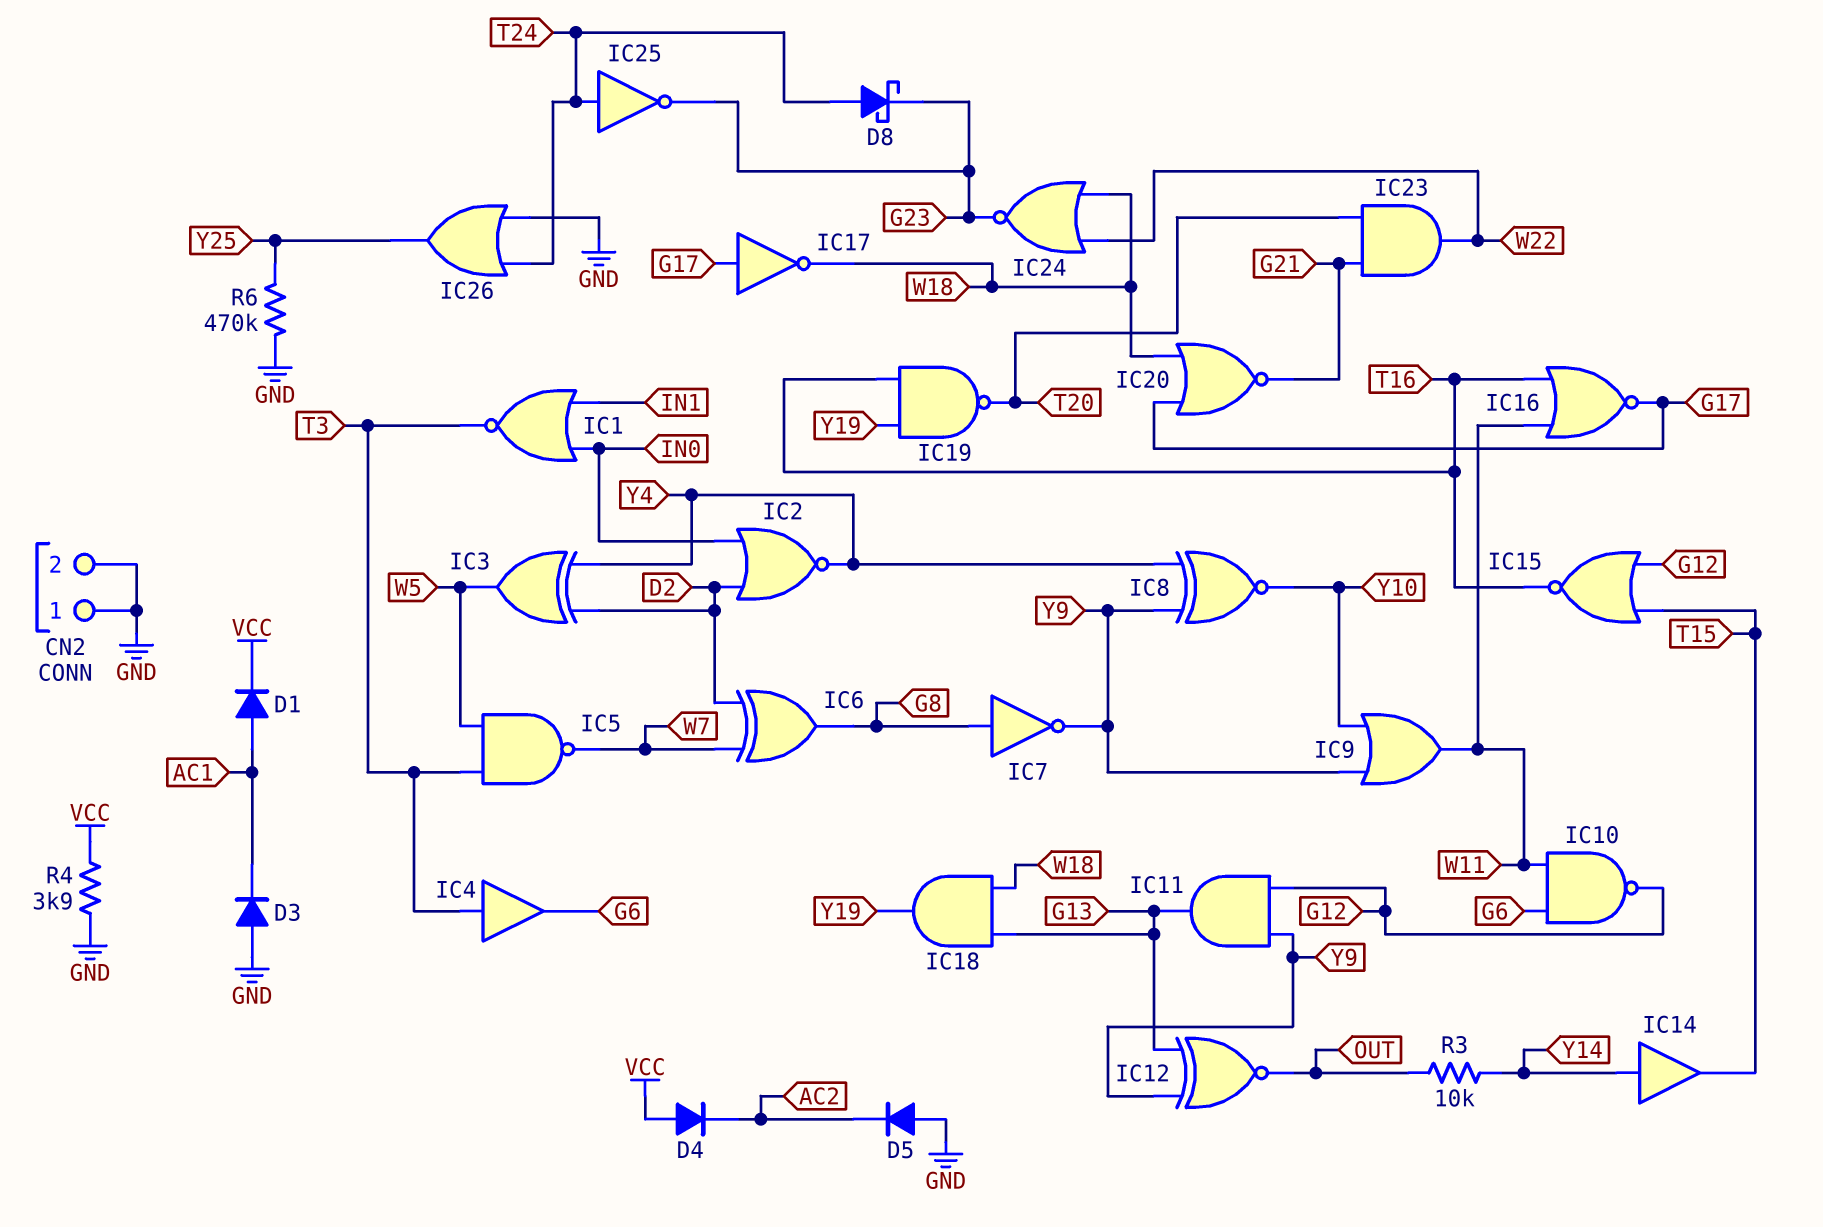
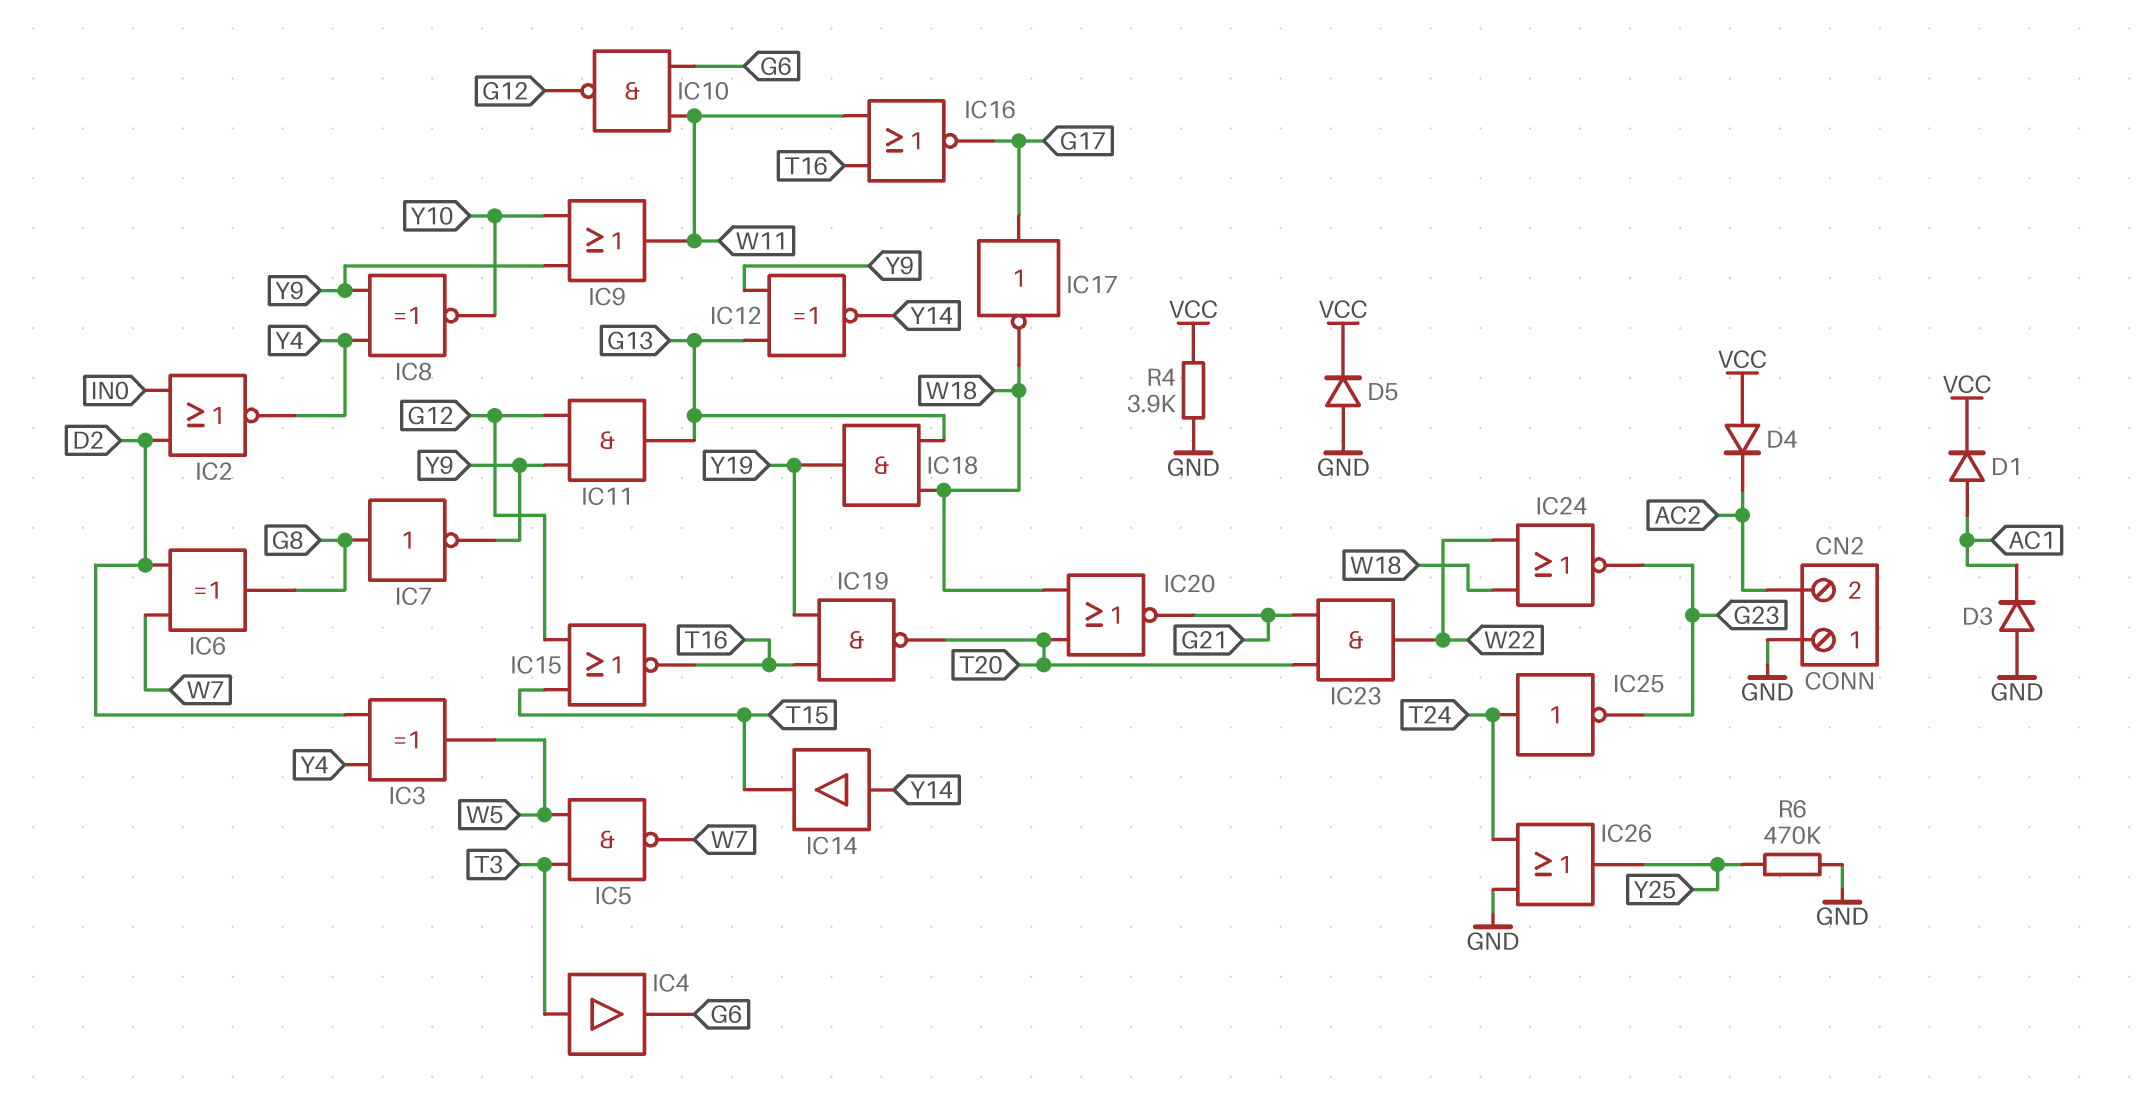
CN2 pin 2: GND -> AC2
D5: diode (A GND, K AC2) -> diode (A GND, K VCC)
D8: schottky (A T24, K G23) -> none
IC1: NOR (in IN0, in IN1, out T3) -> none
IC12: XNOR (in G13, in Y9, out OUT) -> XNOR (in G13, in Y9, out Y14)
IC20: NOR (in G17, in W18, out G21) -> NOR (in T20, in W18, out G21)
R3: 10k (OUT, Y14) -> none

